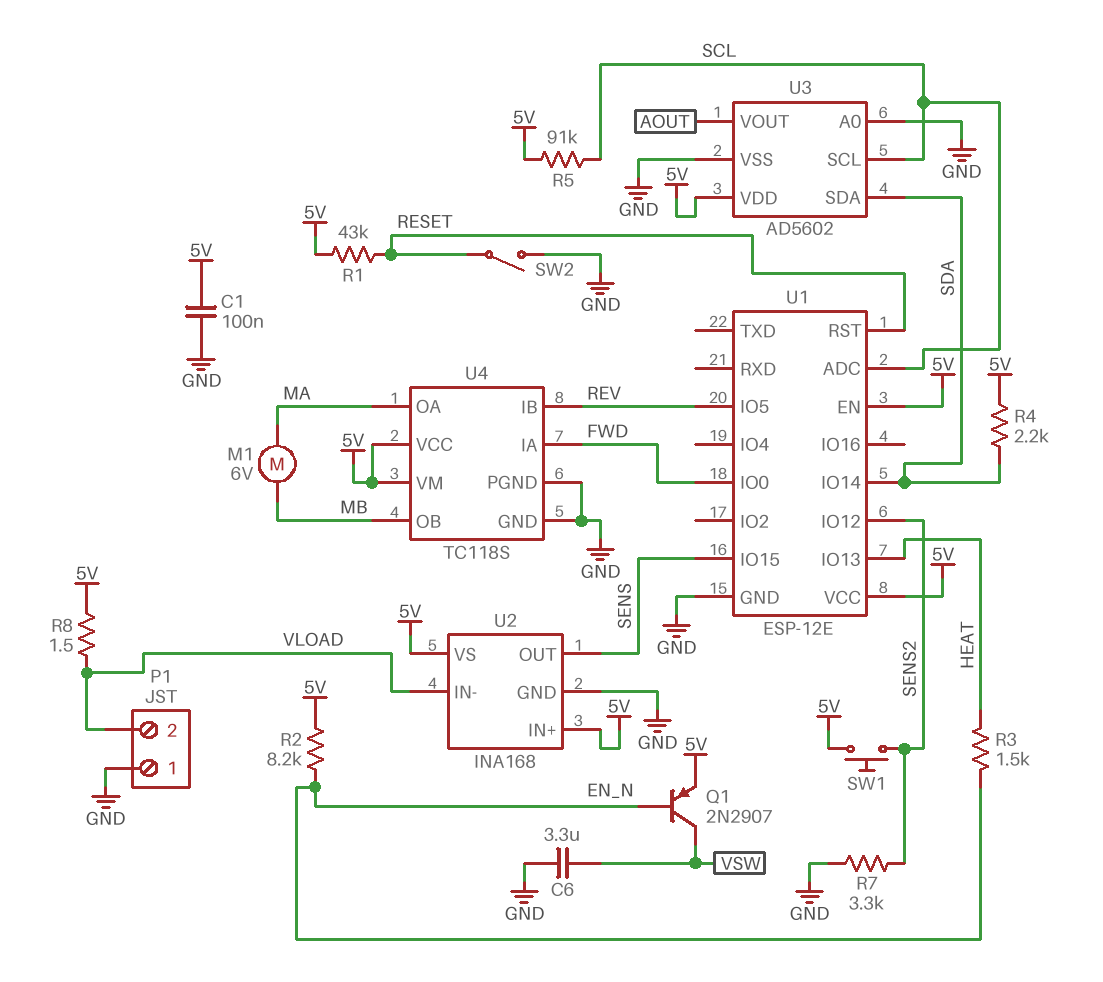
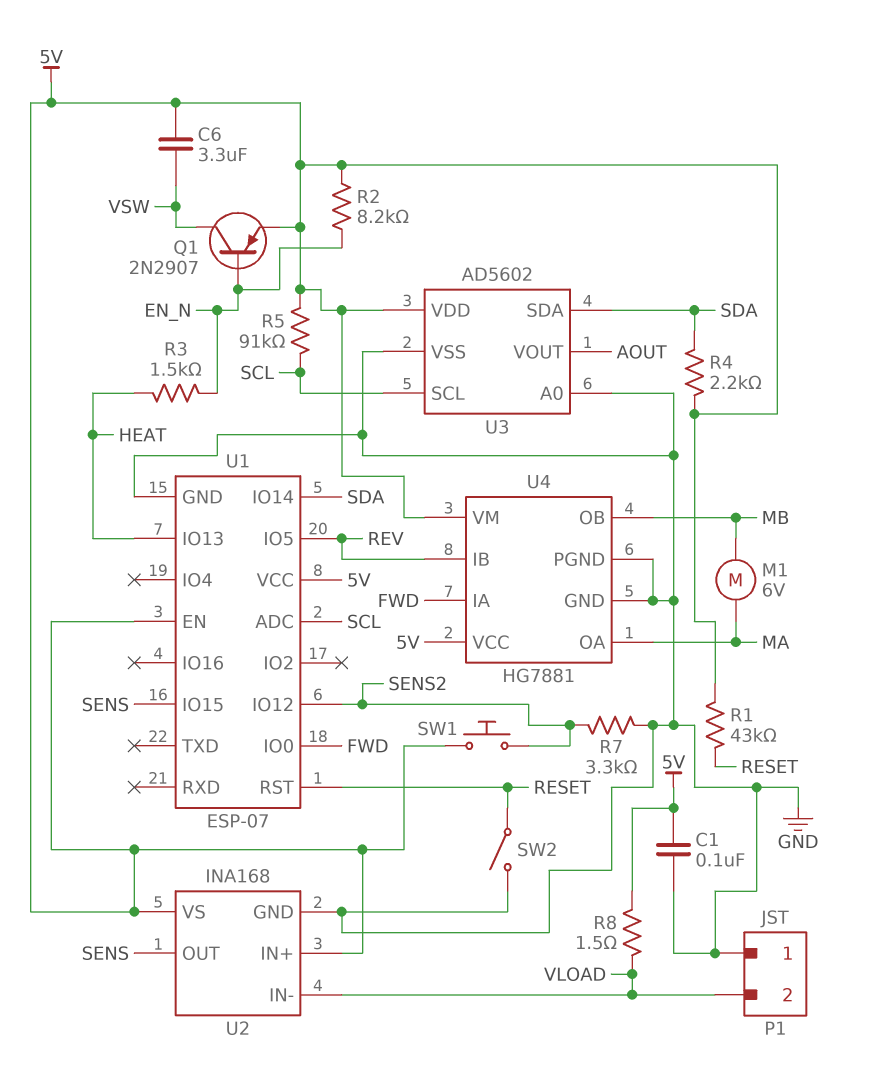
C6: 3.3uF (GND, VSW) -> 3.3uF (5V, VSW)
U1: ESP-12E -> ESP-07
U4: TC118S -> HG7881

